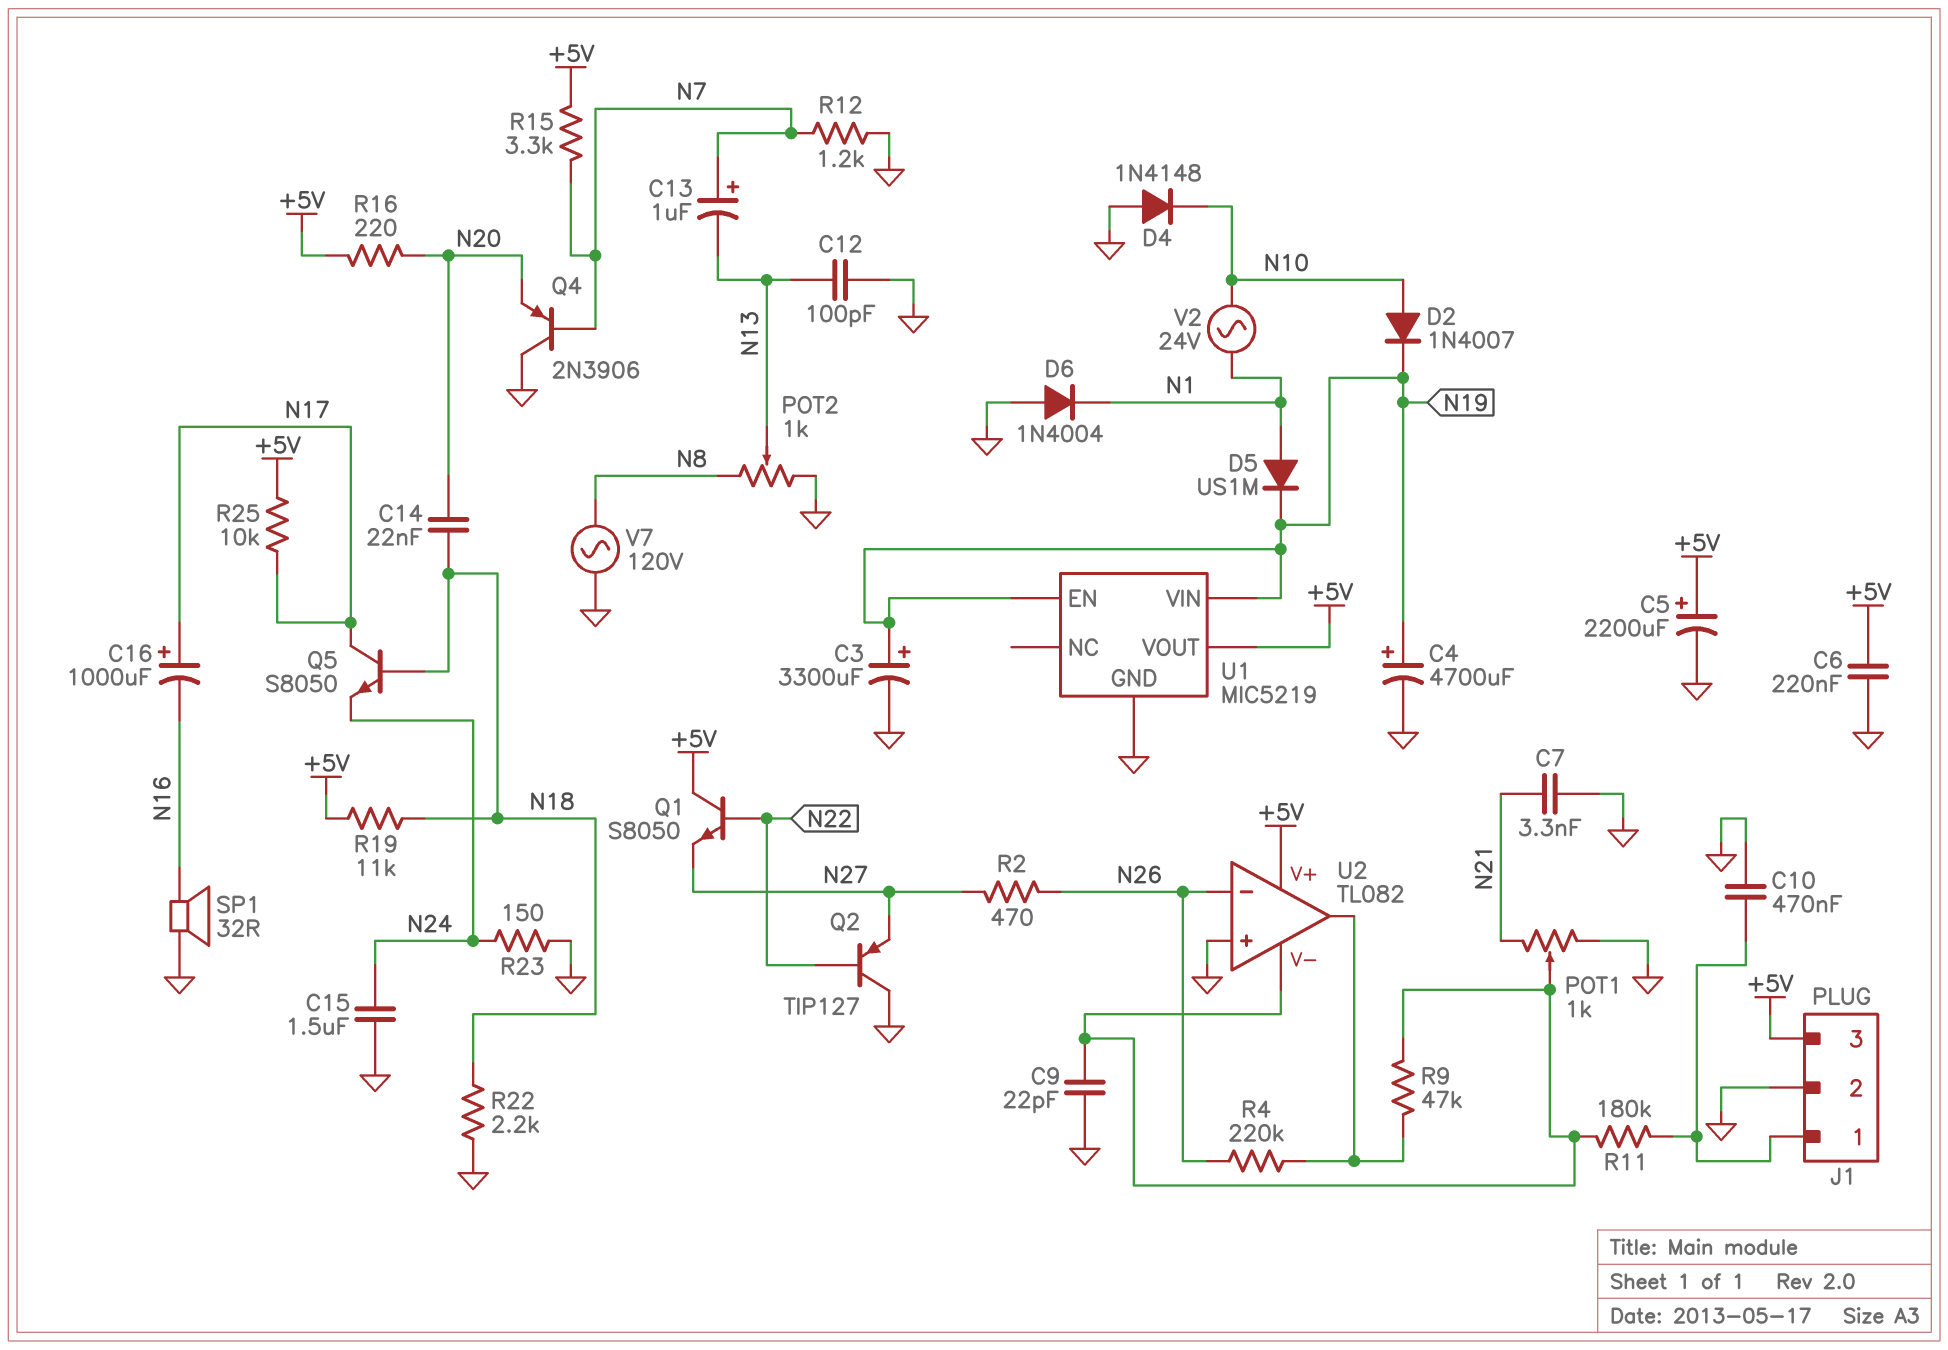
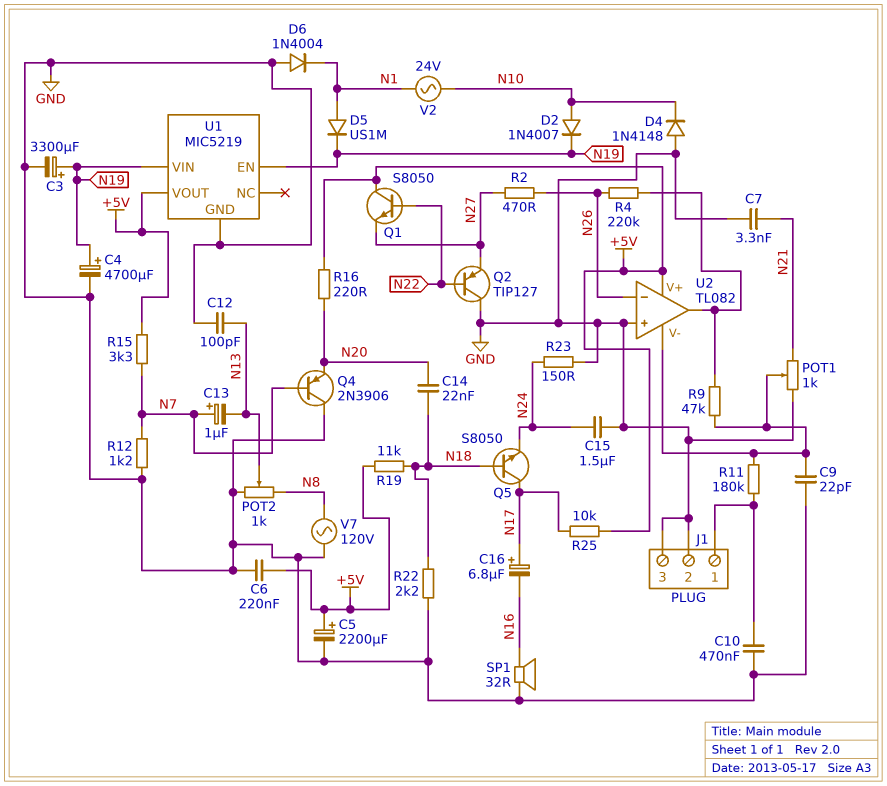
C16: 1000uF (plus N17, minus N16) -> 6.8uF (plus N17, minus N16)
J1 pin 3: +5V -> GND

